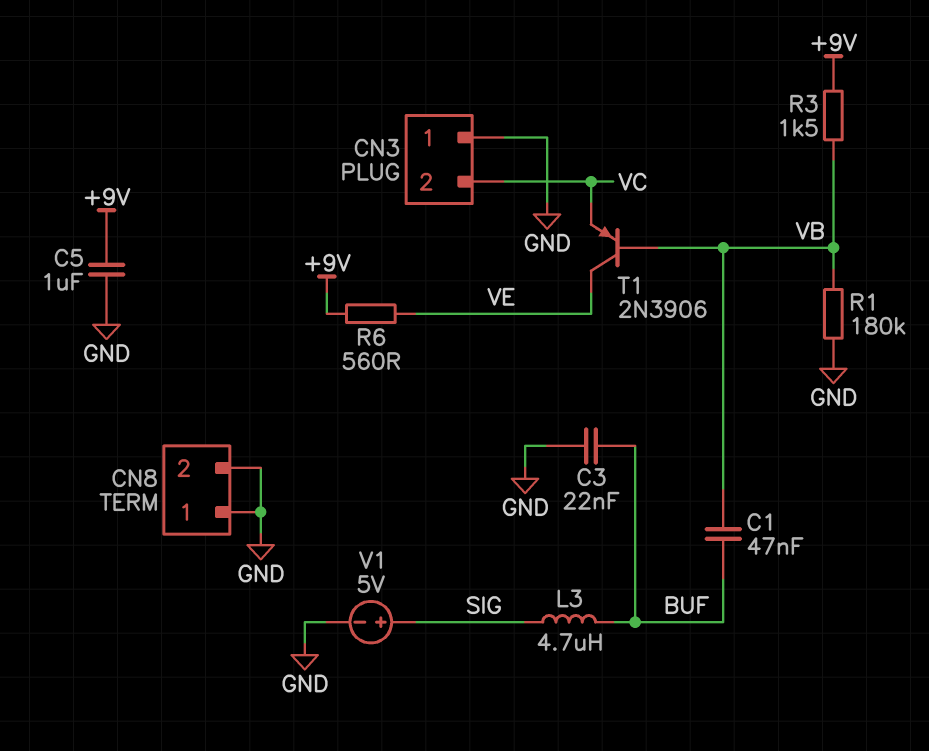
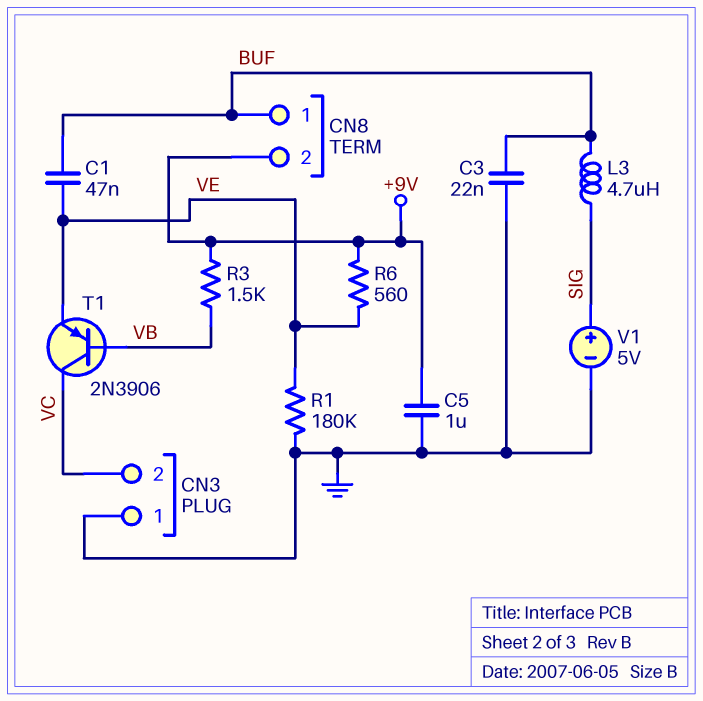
C1: 47nF (BUF, VB) -> 47nF (BUF, VE)
CN8 pin 1: GND -> BUF
CN8 pin 2: GND -> +9V
R1: 180k (GND, VB) -> 180k (GND, VE)
T1: PNP 2N3906 (B VB, C VE, E VC) -> PNP 2N3906 (B VB, C VC, E VE)

